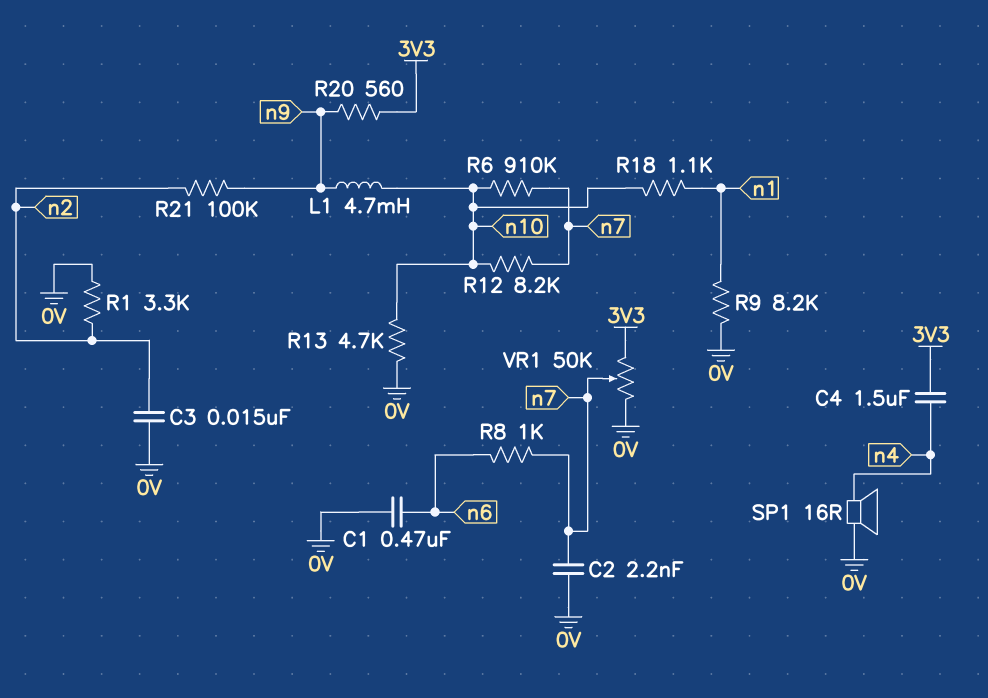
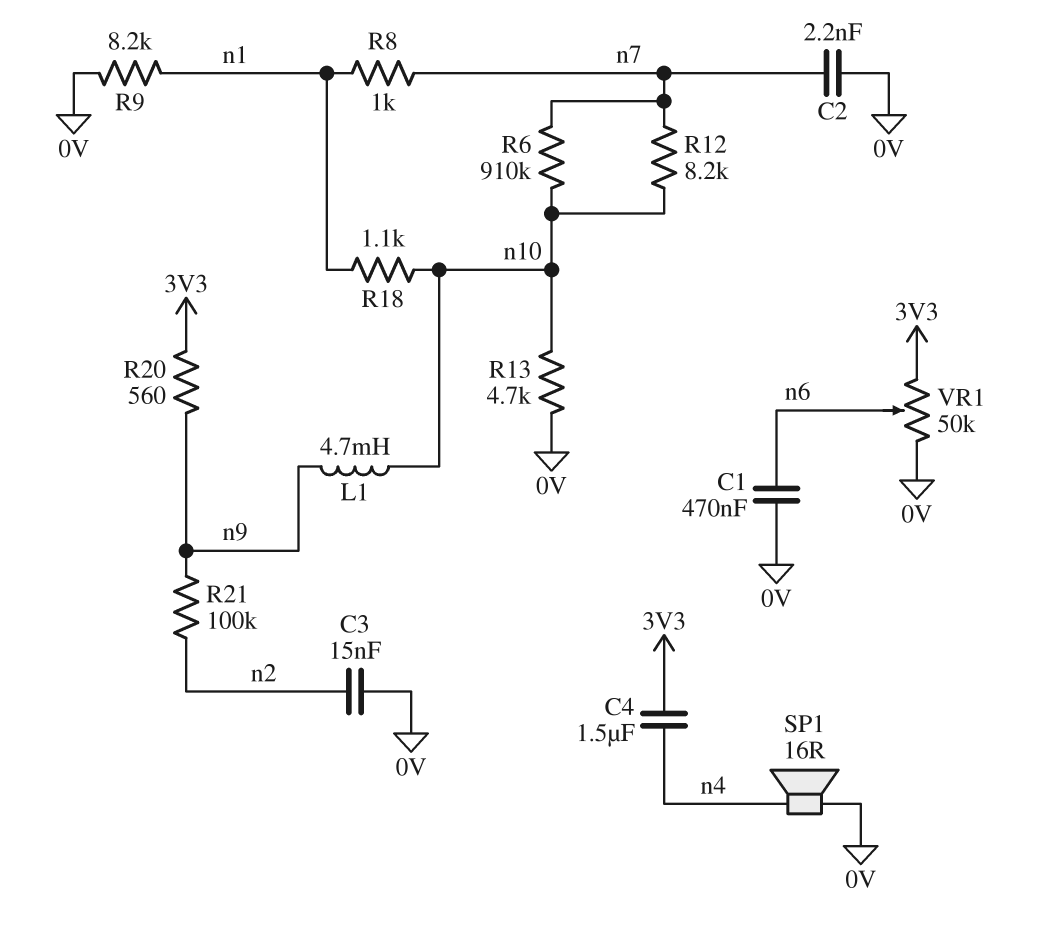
R1: 3.3k (0V, n2) -> none
R8: 1k (n6, n7) -> 1k (n1, n7)
VR1: 50k (0V, 3V3, wiper n7) -> 50k (0V, 3V3, wiper n6)

